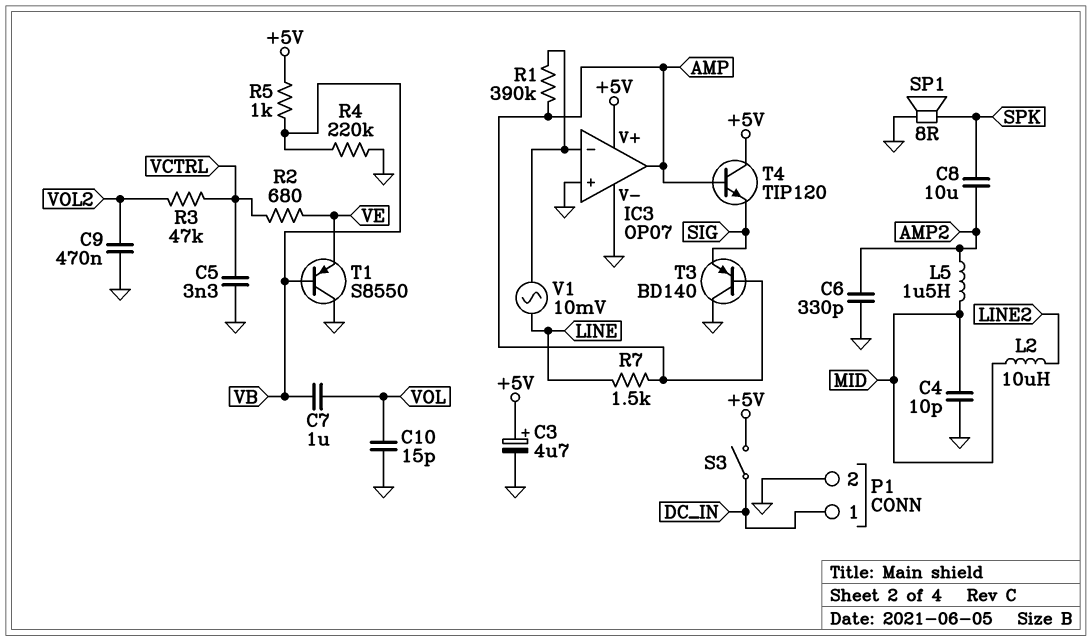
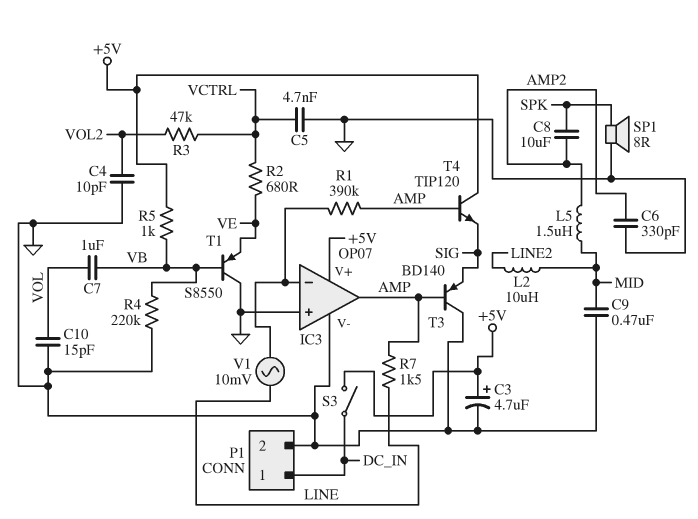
C4: 10pF (GND, MID) -> 10pF (GND, VOL2)
C5: 3.3nF (GND, VCTRL) -> 4.7nF (GND, VCTRL)
C9: 470nF (GND, VOL2) -> 470nF (GND, MID)

